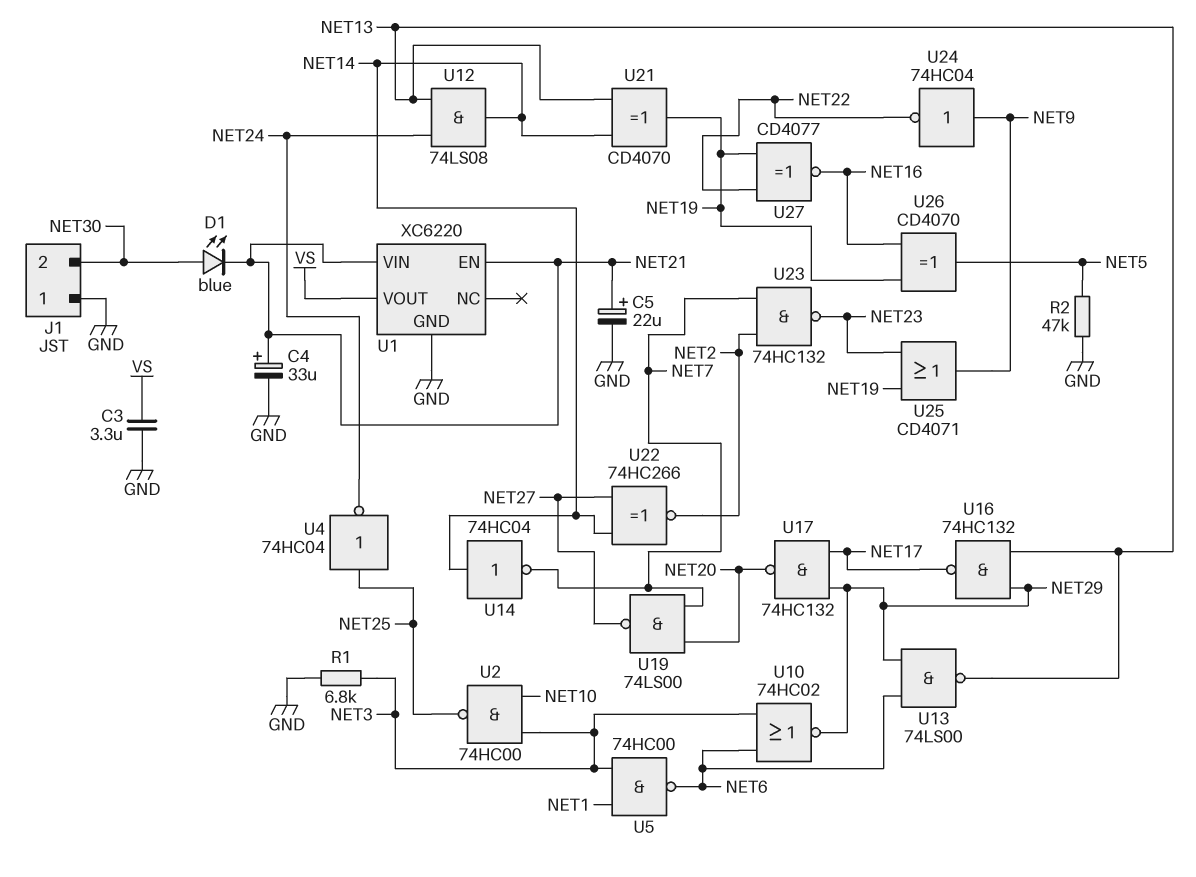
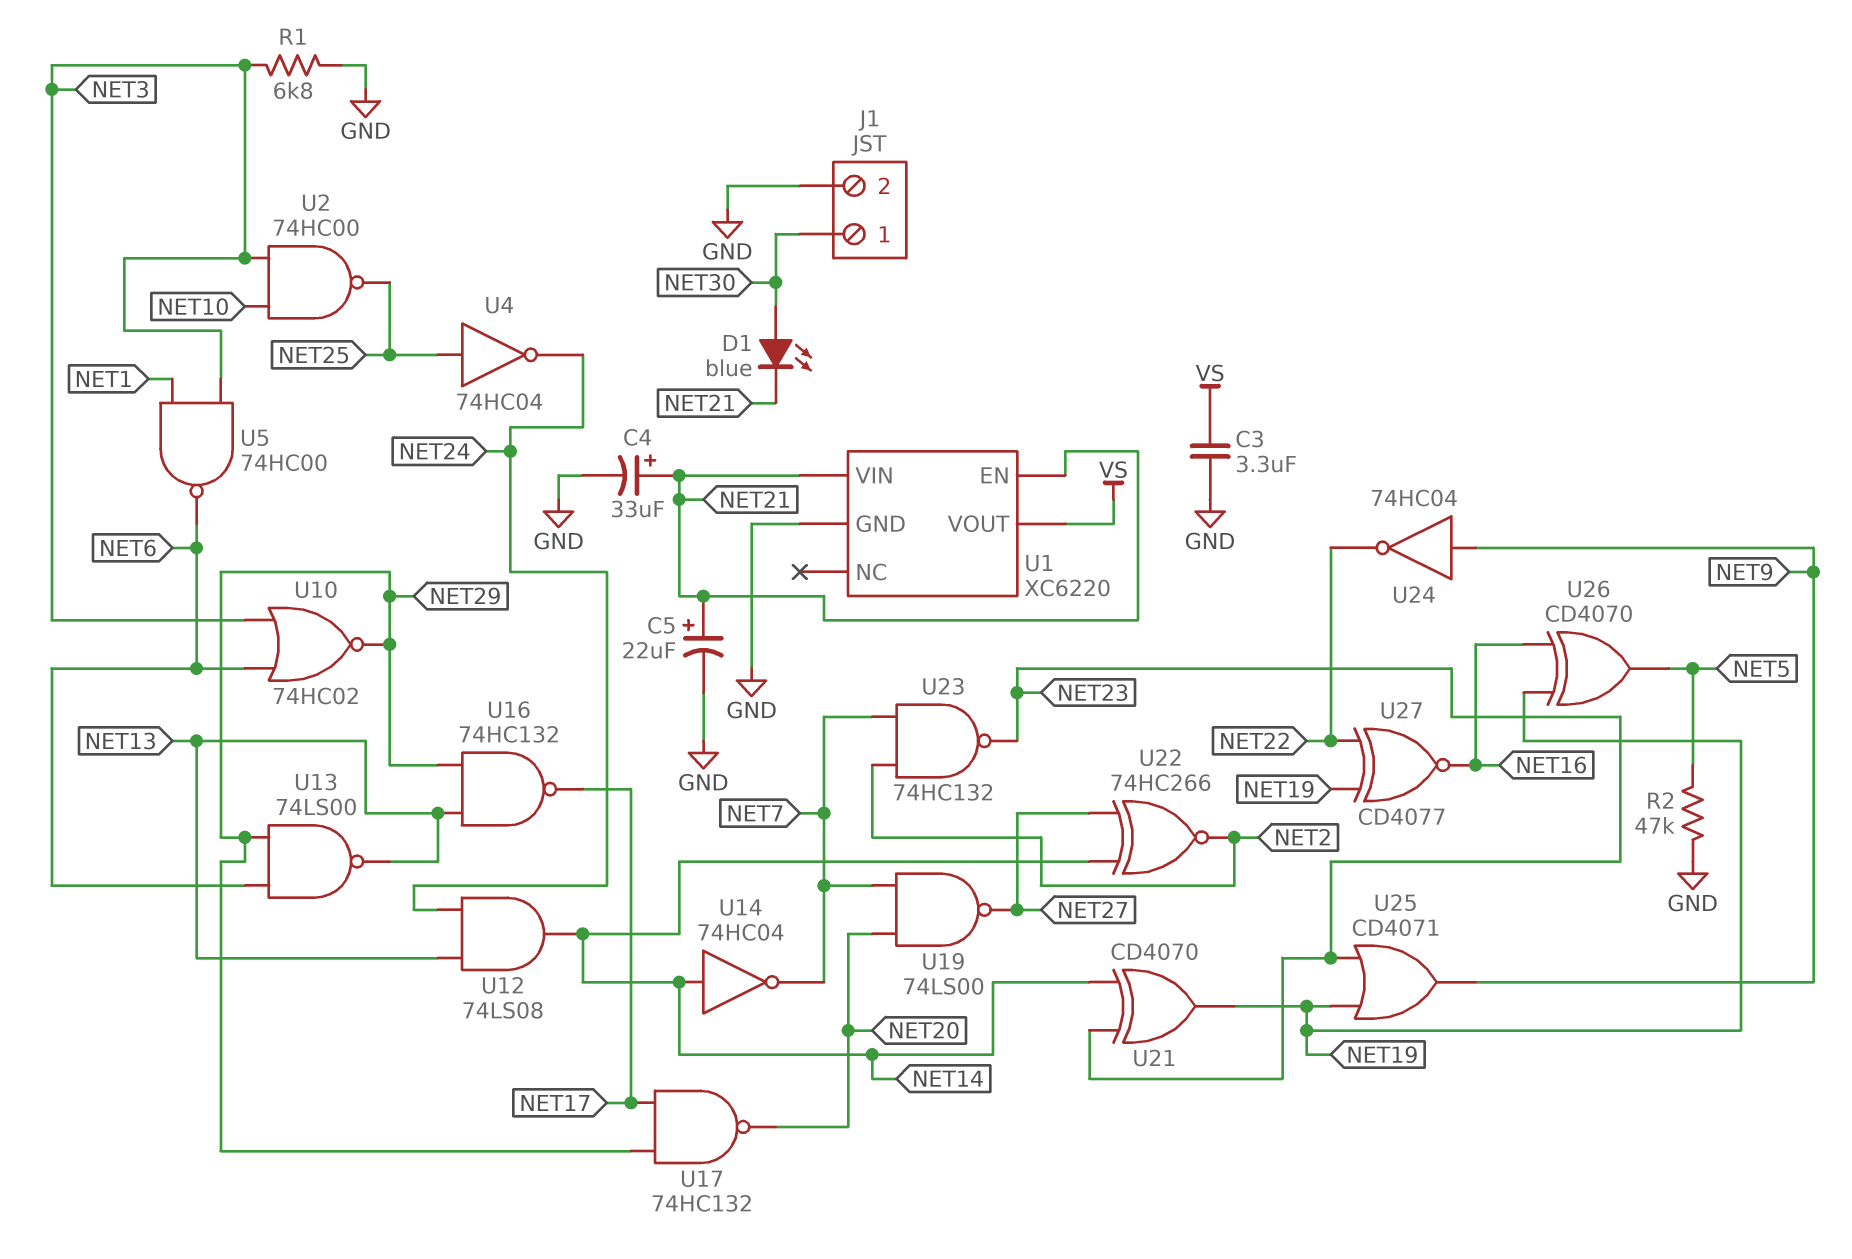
J1 pin 1: GND -> NET30
J1 pin 2: NET30 -> GND
U21: XOR CD4070 (in NET13, in NET14, out NET19) -> XOR CD4070 (in NET14, in NET23, out NET19)

